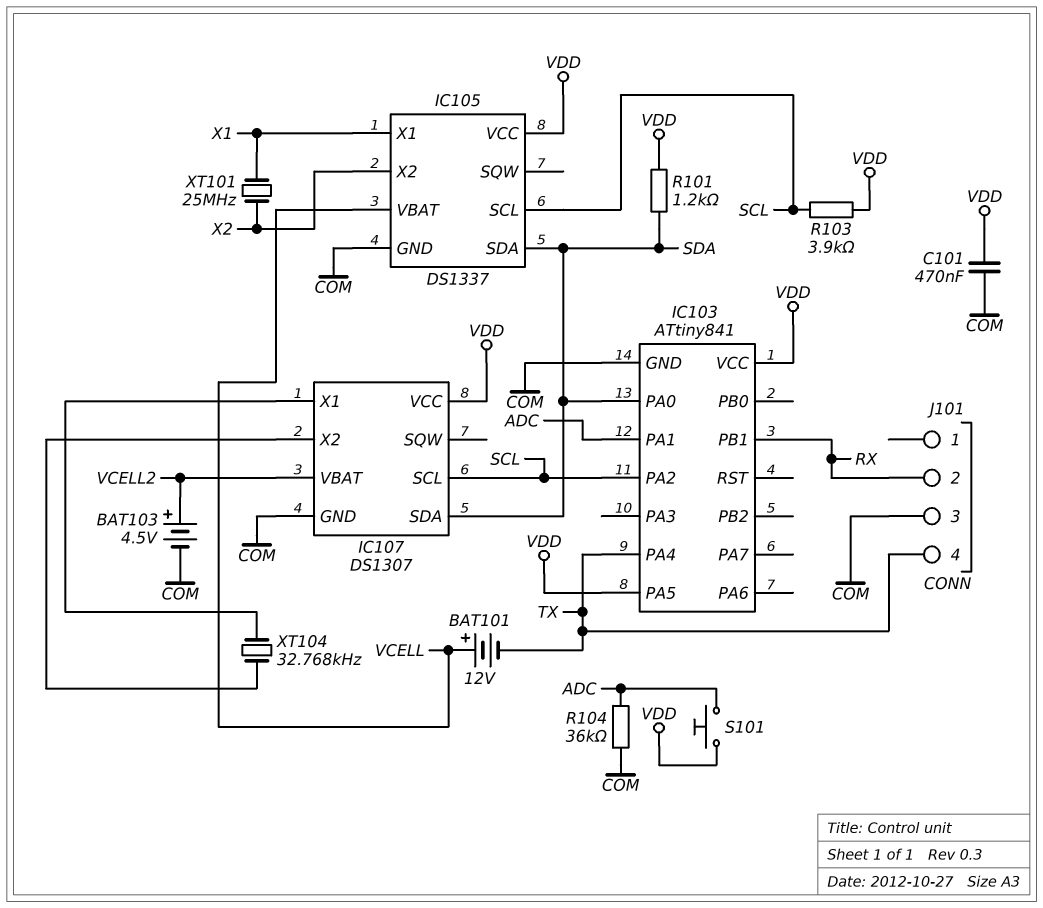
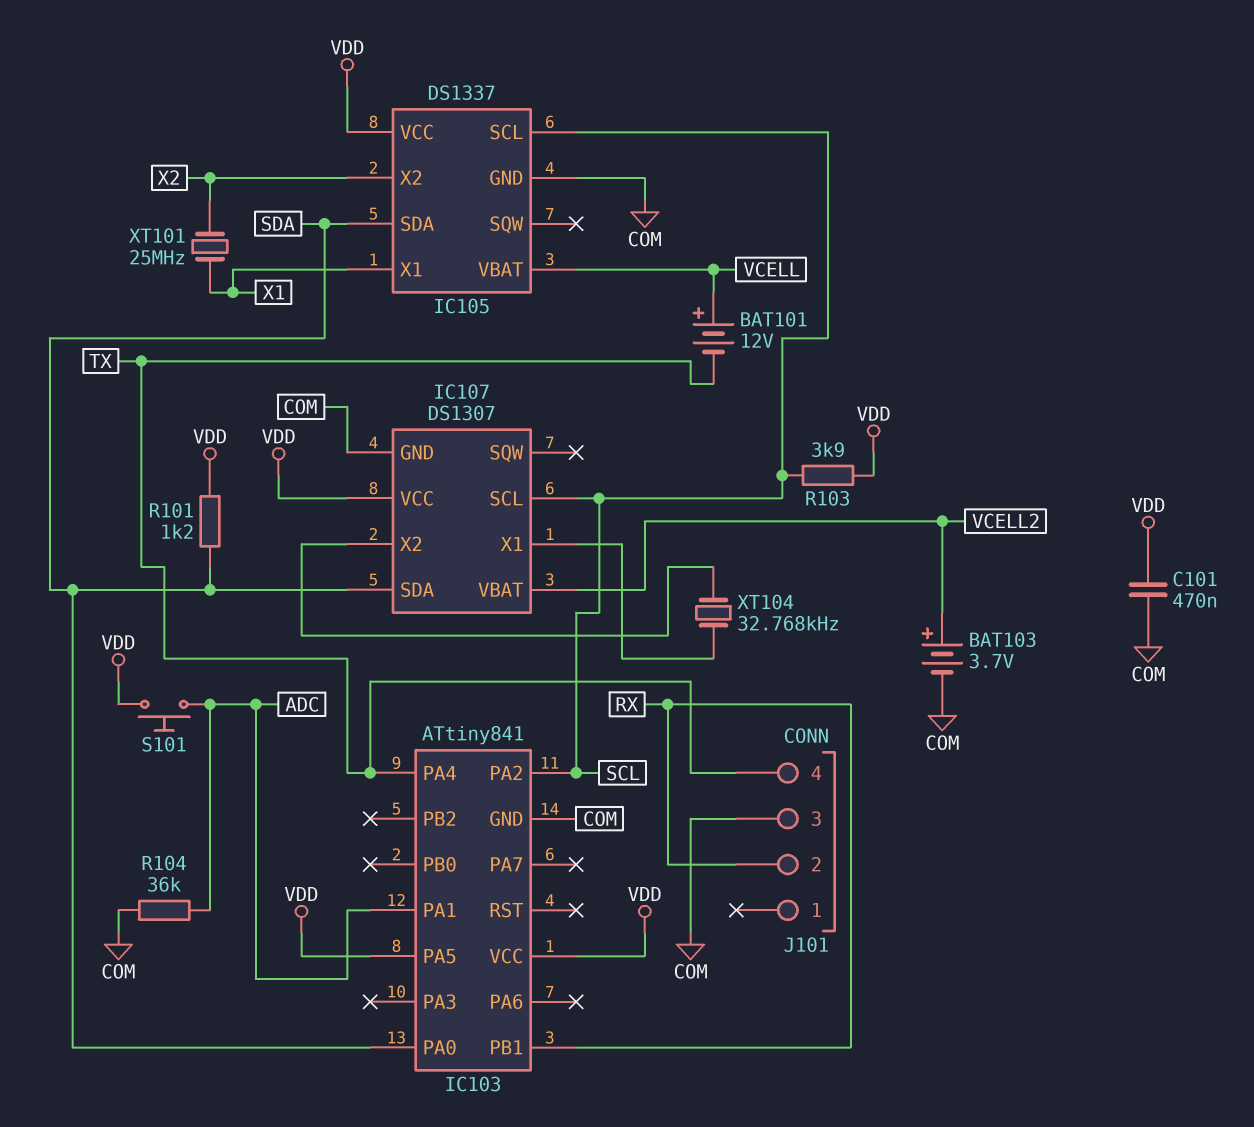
BAT103: 4.5V (plus VCELL2, minus COM) -> 3.7V (plus VCELL2, minus COM)

